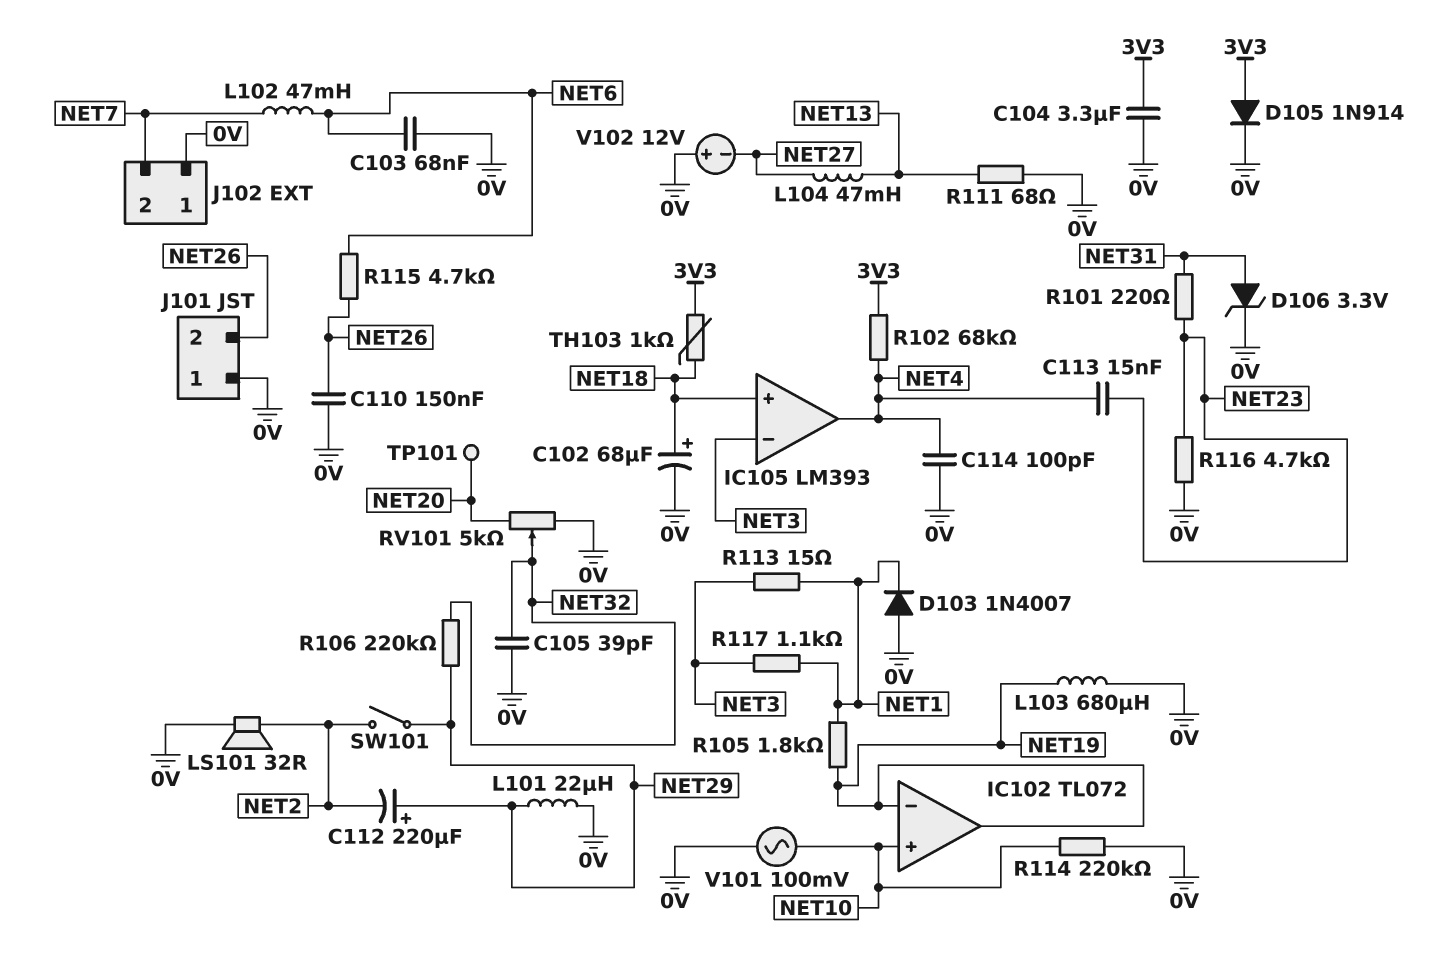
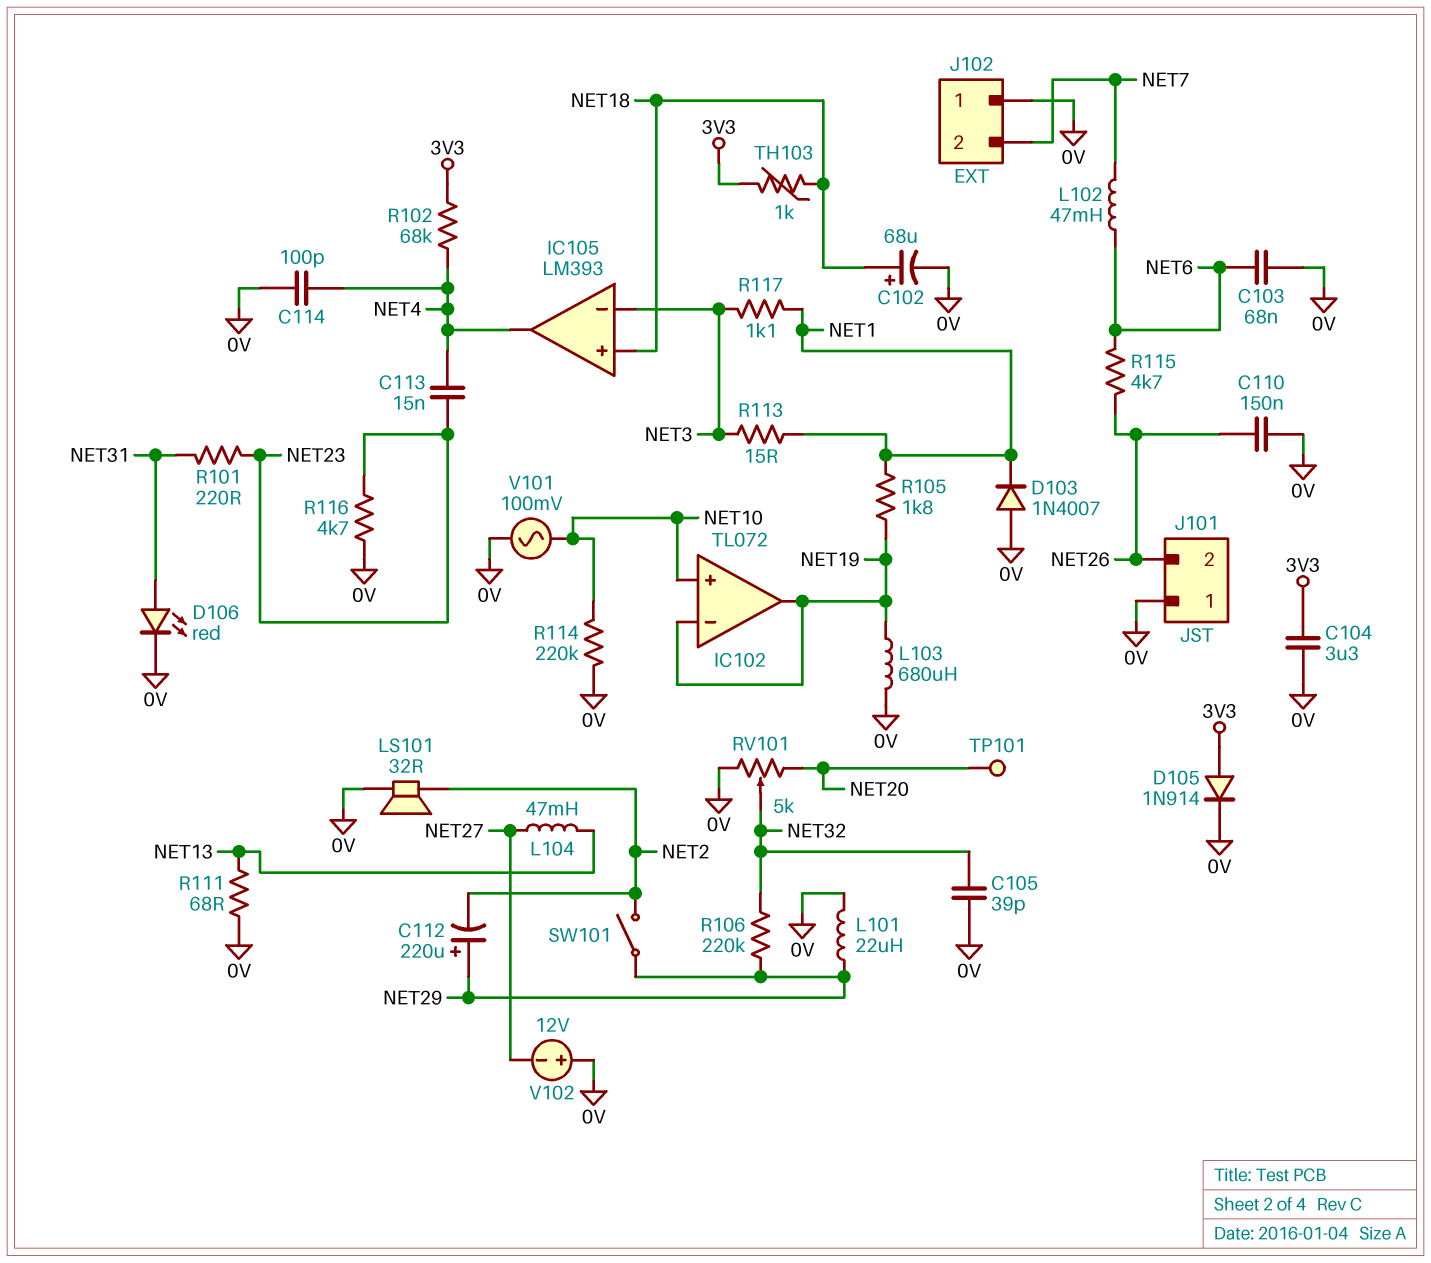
D106: zener 3.3V (A NET31, K 0V) -> LED red (A NET31, K 0V)

